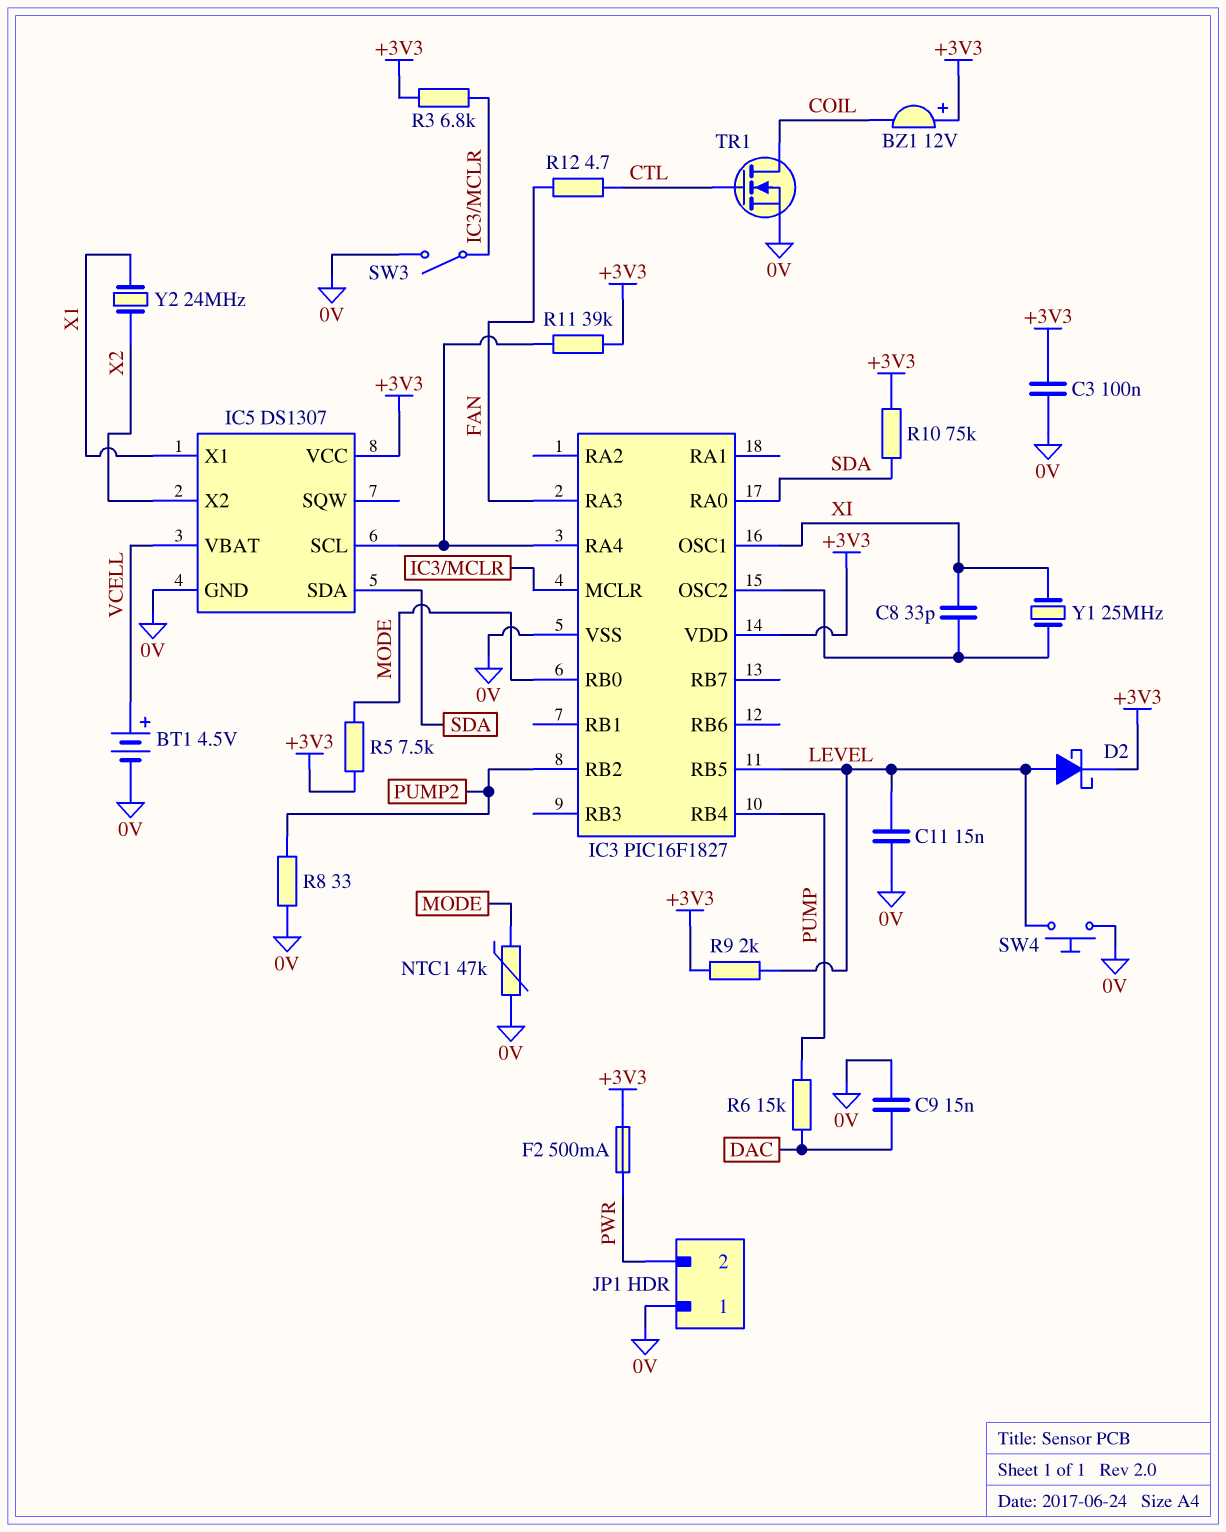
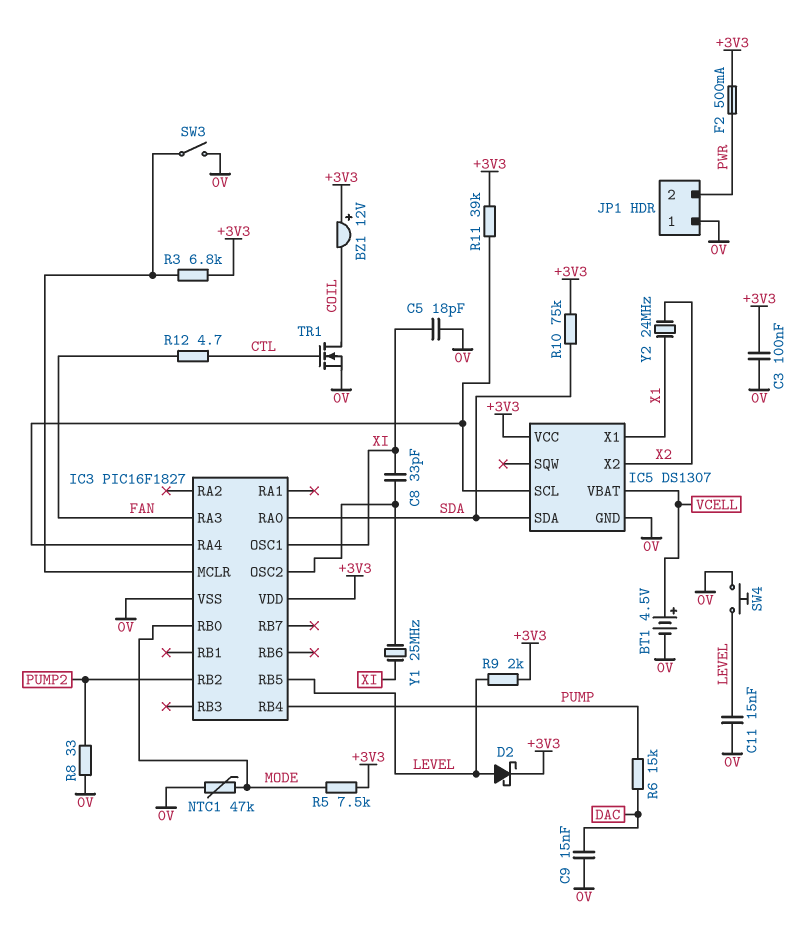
C5: none -> 18pF (0V, XI)

